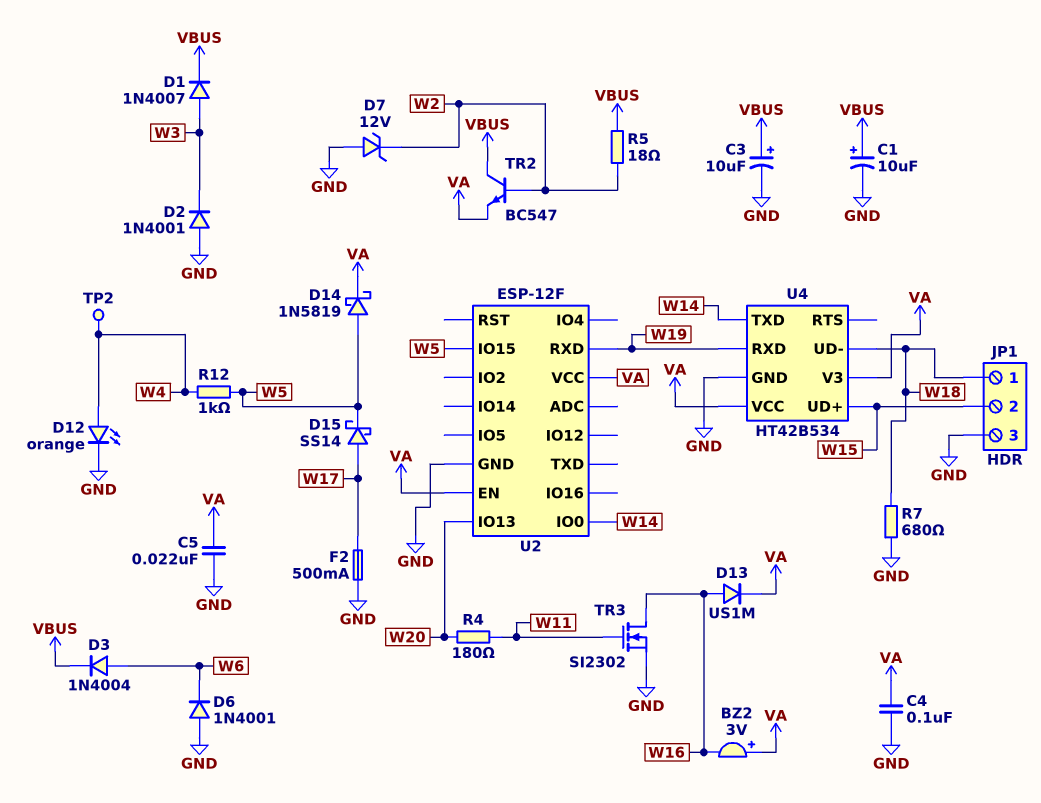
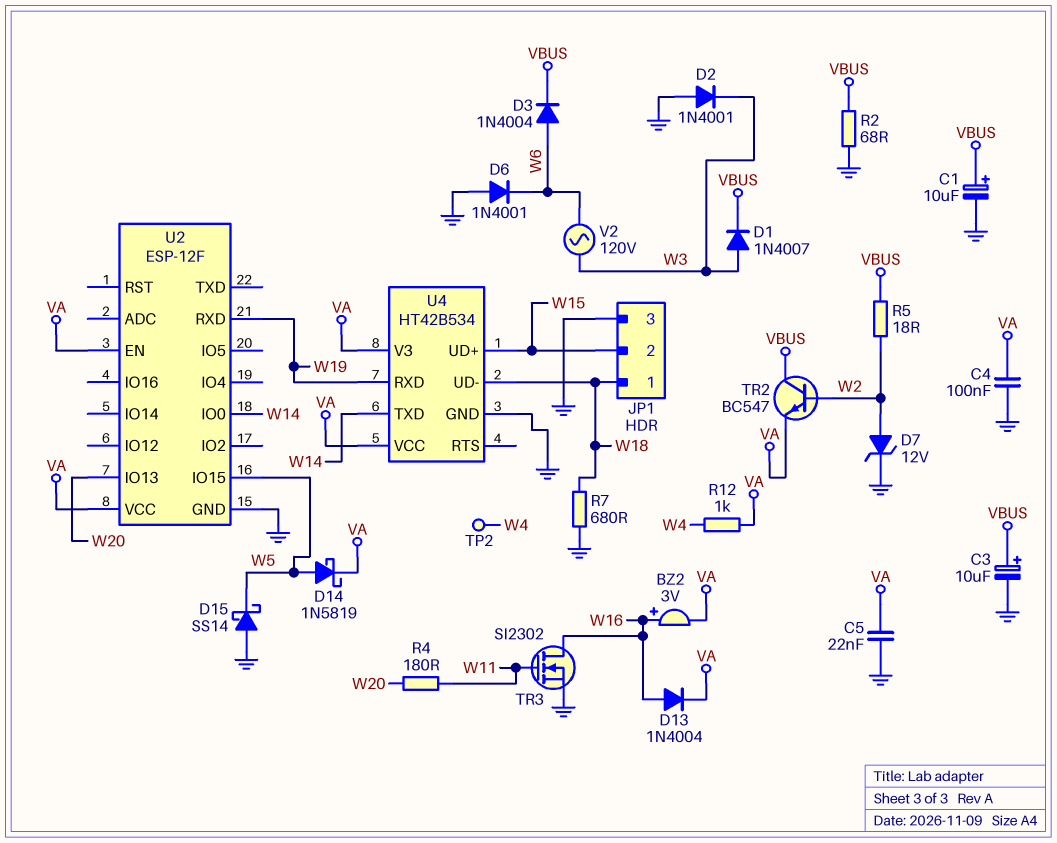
BZ2: buzzer 3V (plus VA, minus W16) -> buzzer 3V (plus W16, minus VA)
D7: zener 12V (A GND, K W2) -> zener 12V (A W2, K GND)
D12: LED orange (A W4, K GND) -> none
D13: diode US1M (A W16, K VA) -> diode 1N4004 (A W16, K VA)
D15: schottky SS14 (A W17, K W5) -> schottky SS14 (A GND, K W5)
F2: 500mA (GND, W17) -> none
R2: none -> 68 (GND, VBUS)
R12: 1k (W4, W5) -> 1k (VA, W4)
V2: none -> AC 120V (W3, W6)

